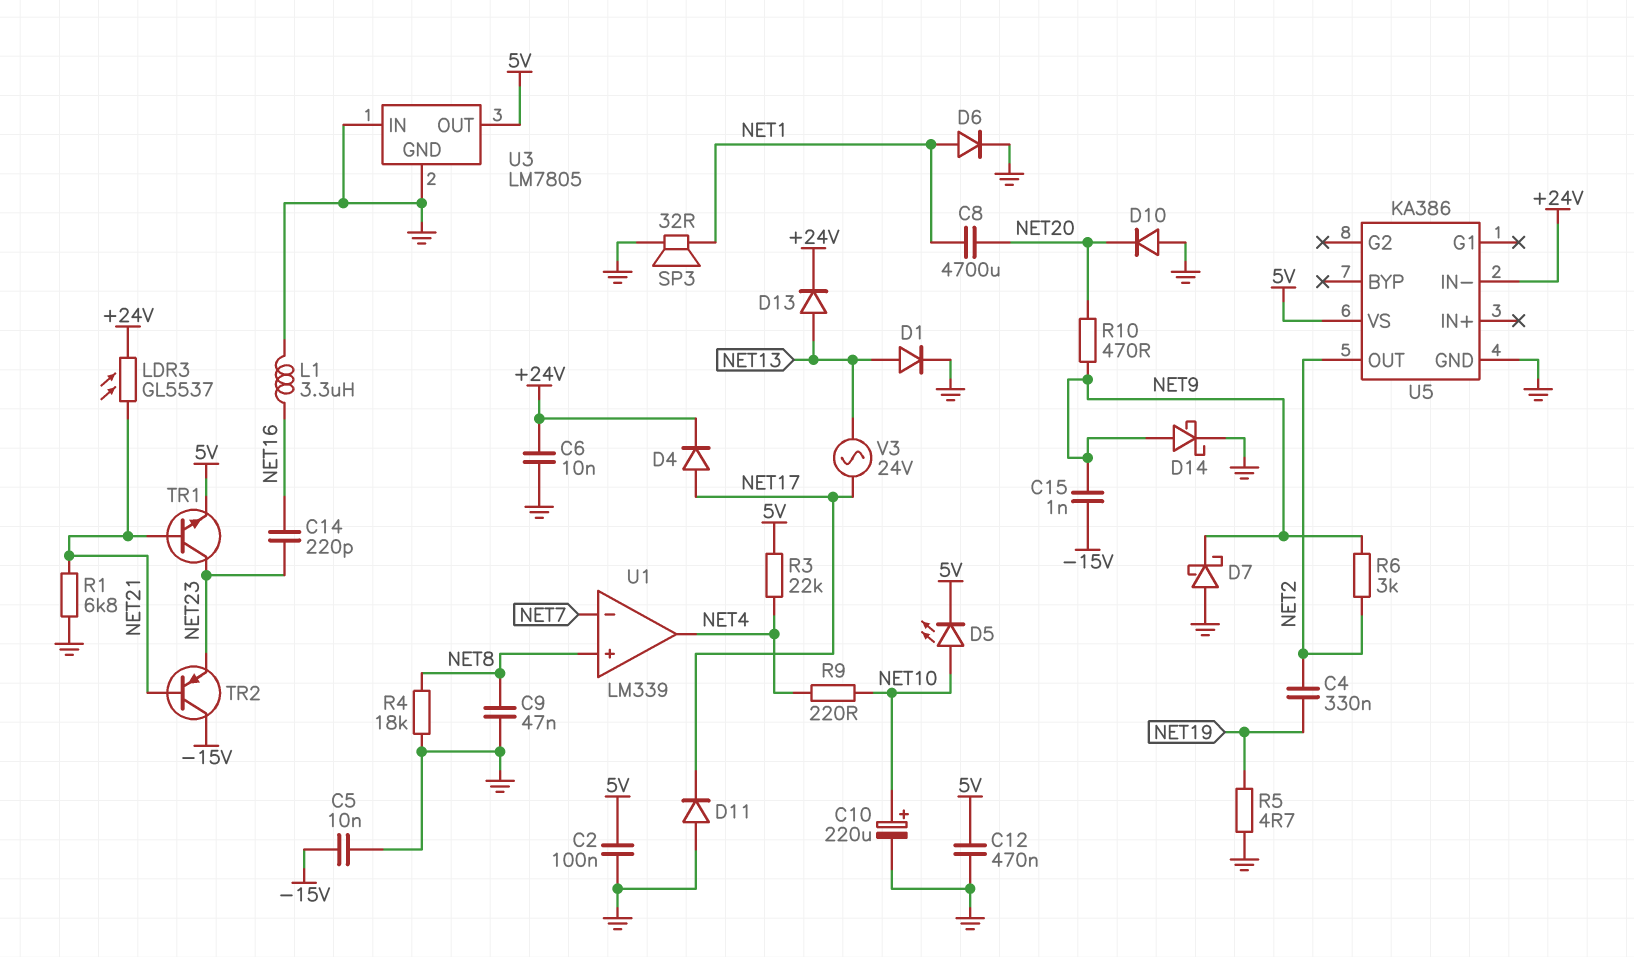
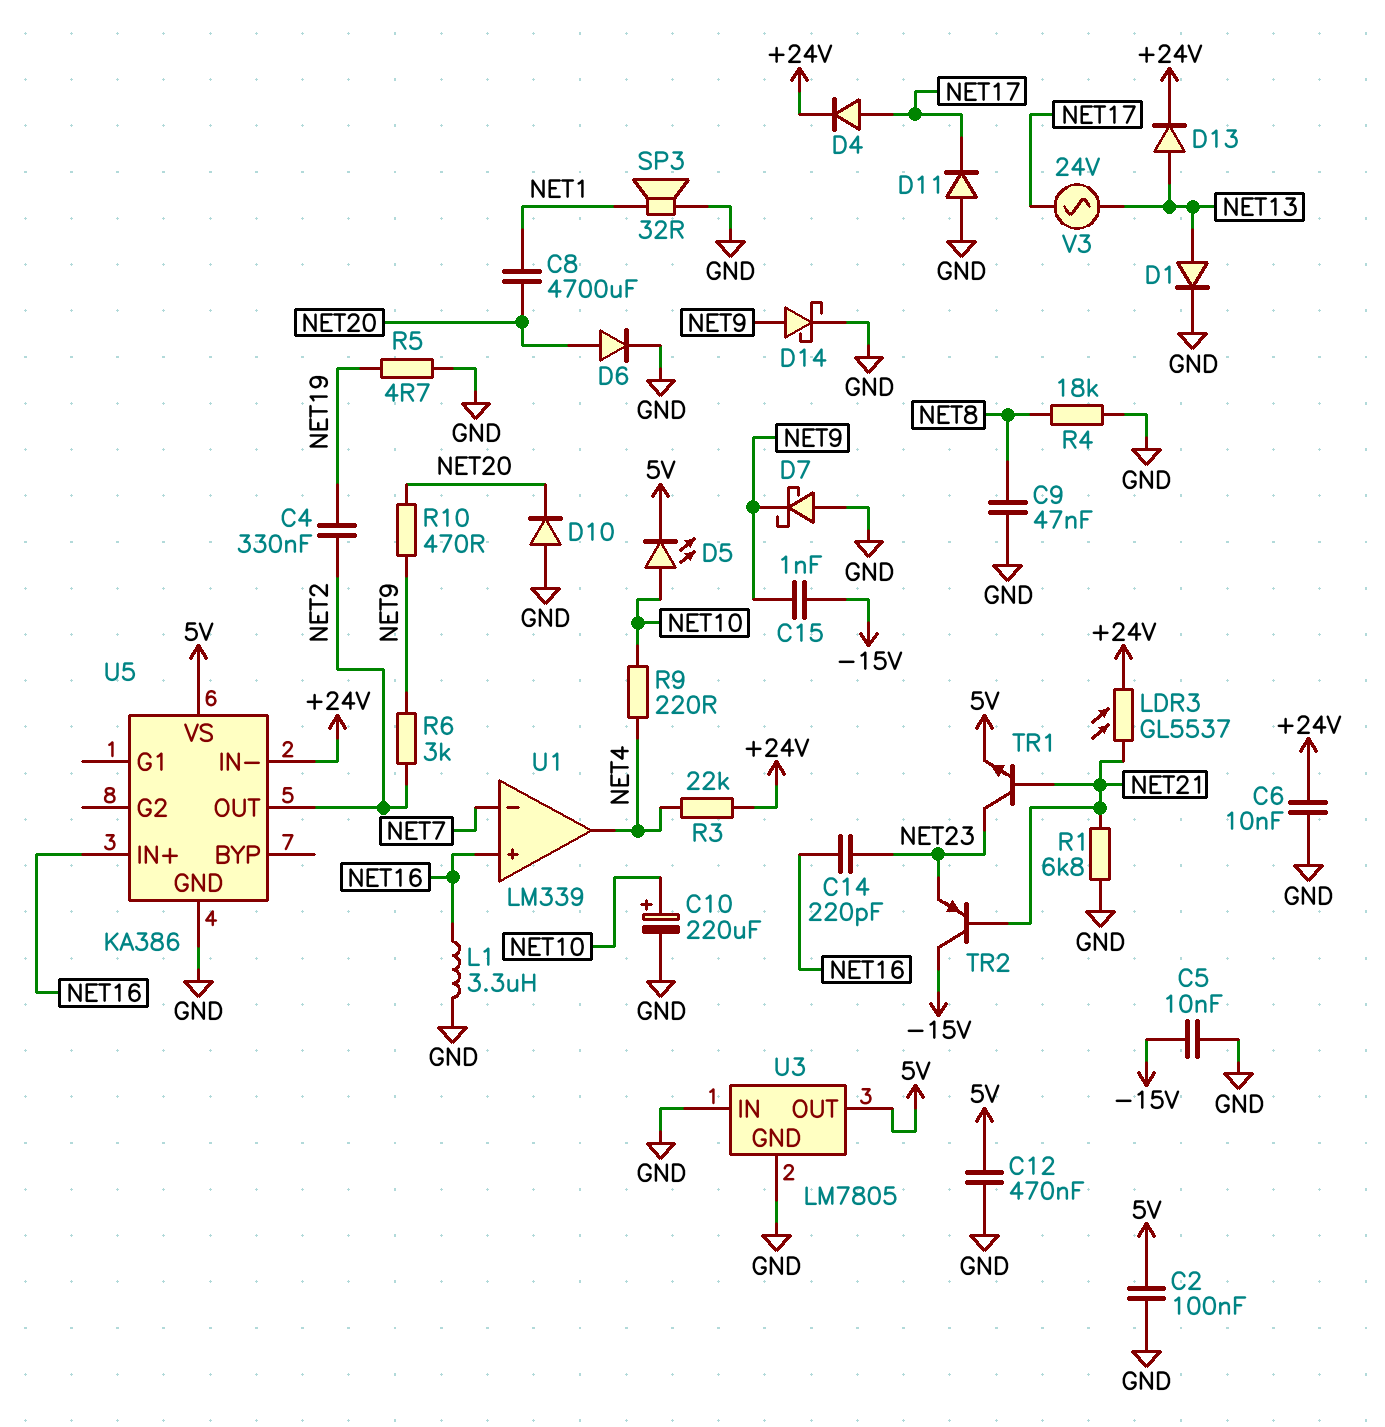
D6: diode (A NET1, K GND) -> diode (A NET20, K GND)
R3: 22k (5V, NET4) -> 22k (+24V, NET4)
U1 pin in+: NET8 -> NET16
U5 pin IN+: none -> NET16

